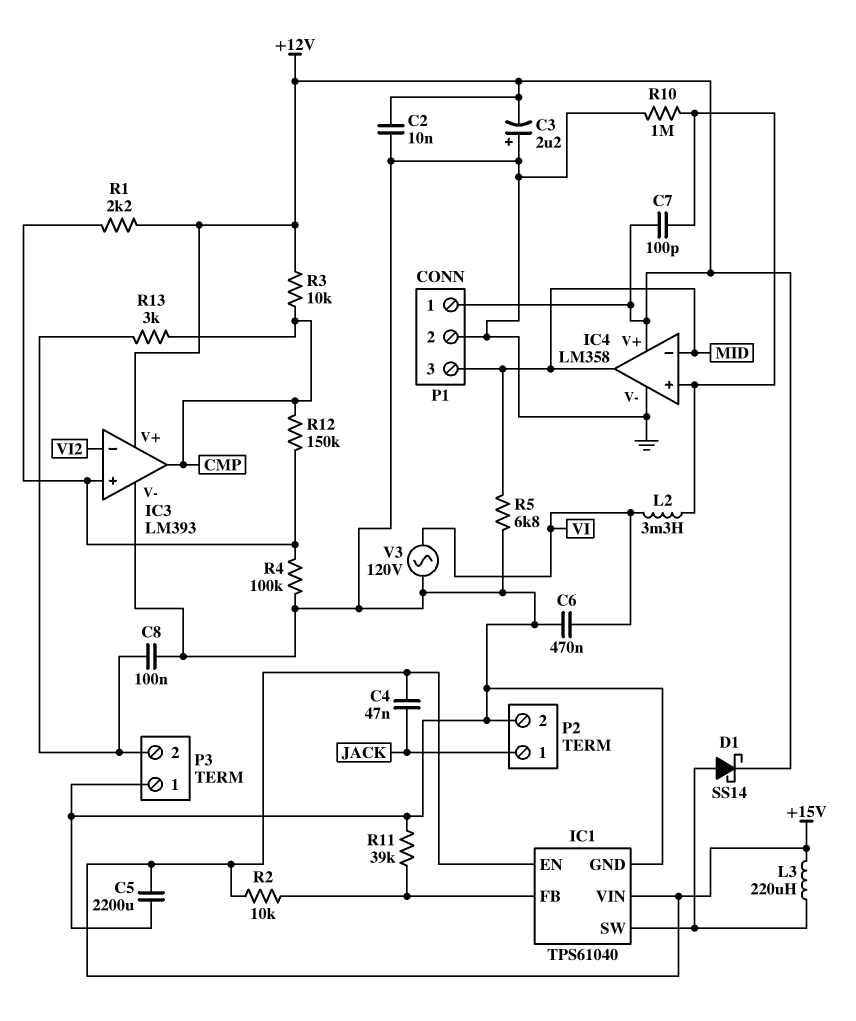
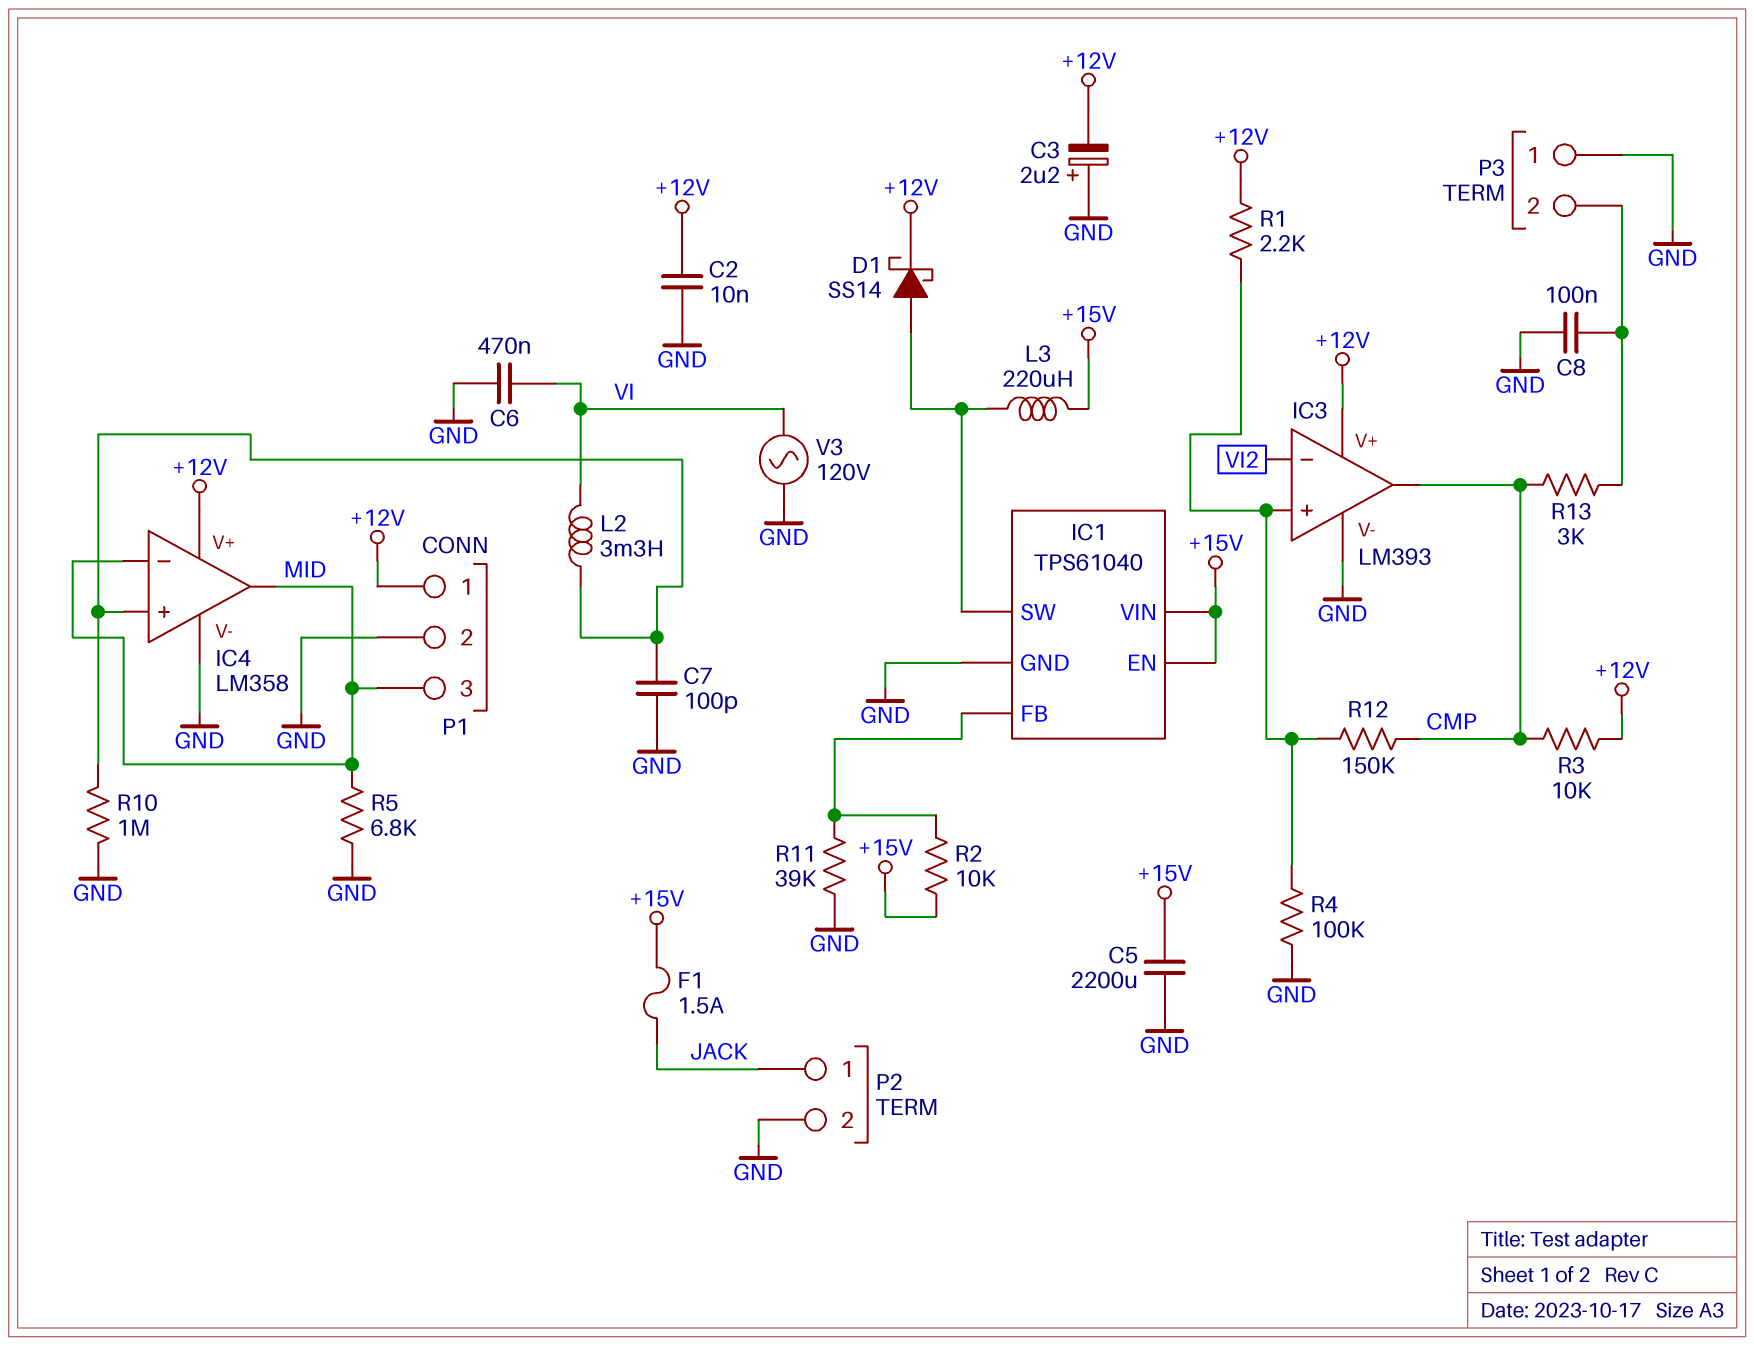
C4: 47nF (+15V, JACK) -> none
C7: 100pF (+12V, IC4/in+) -> 100pF (GND, IC4/in+)
F1: none -> 1.5A (+15V, JACK)

